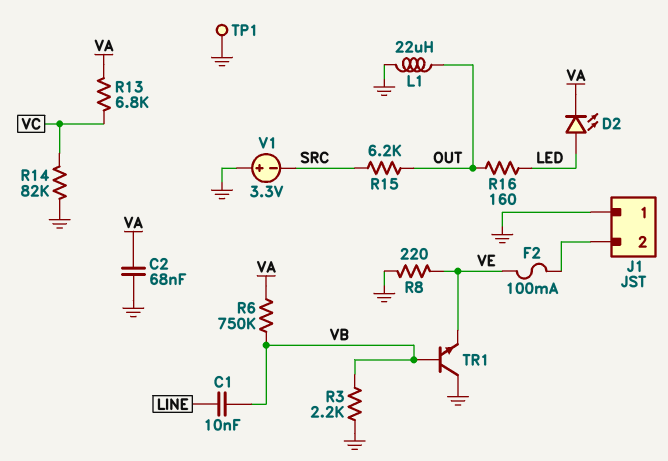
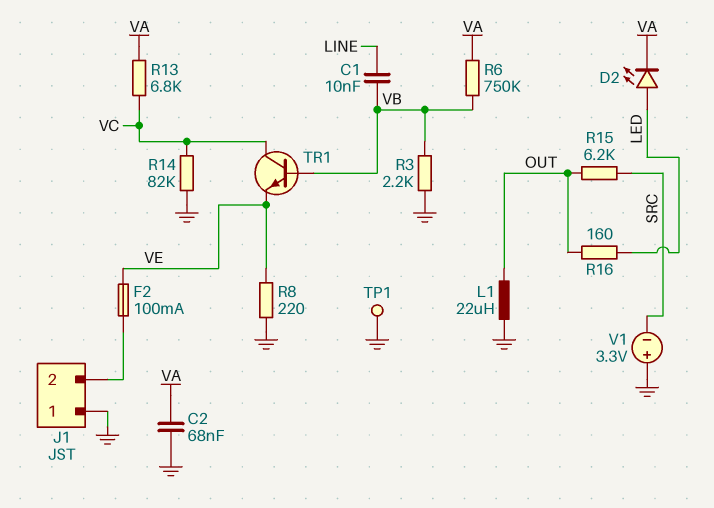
TR1: NPN (B VB, C GND, E VE) -> NPN (B VB, C VC, E VE)

